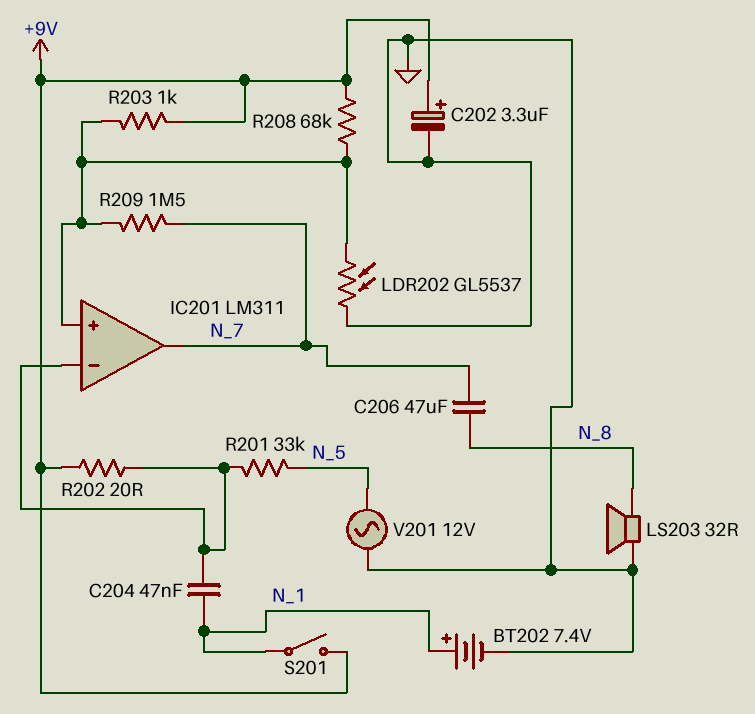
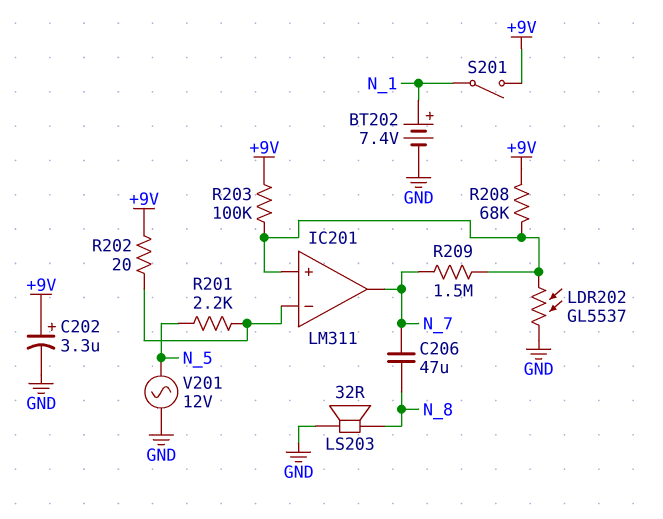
C204: 47nF (IC201/in-, N_1) -> none
R201: 33k (IC201/in-, N_5) -> 2.2k (IC201/in-, N_5)
R203: 1k (+9V, IC201/in+) -> 100k (+9V, IC201/in+)

